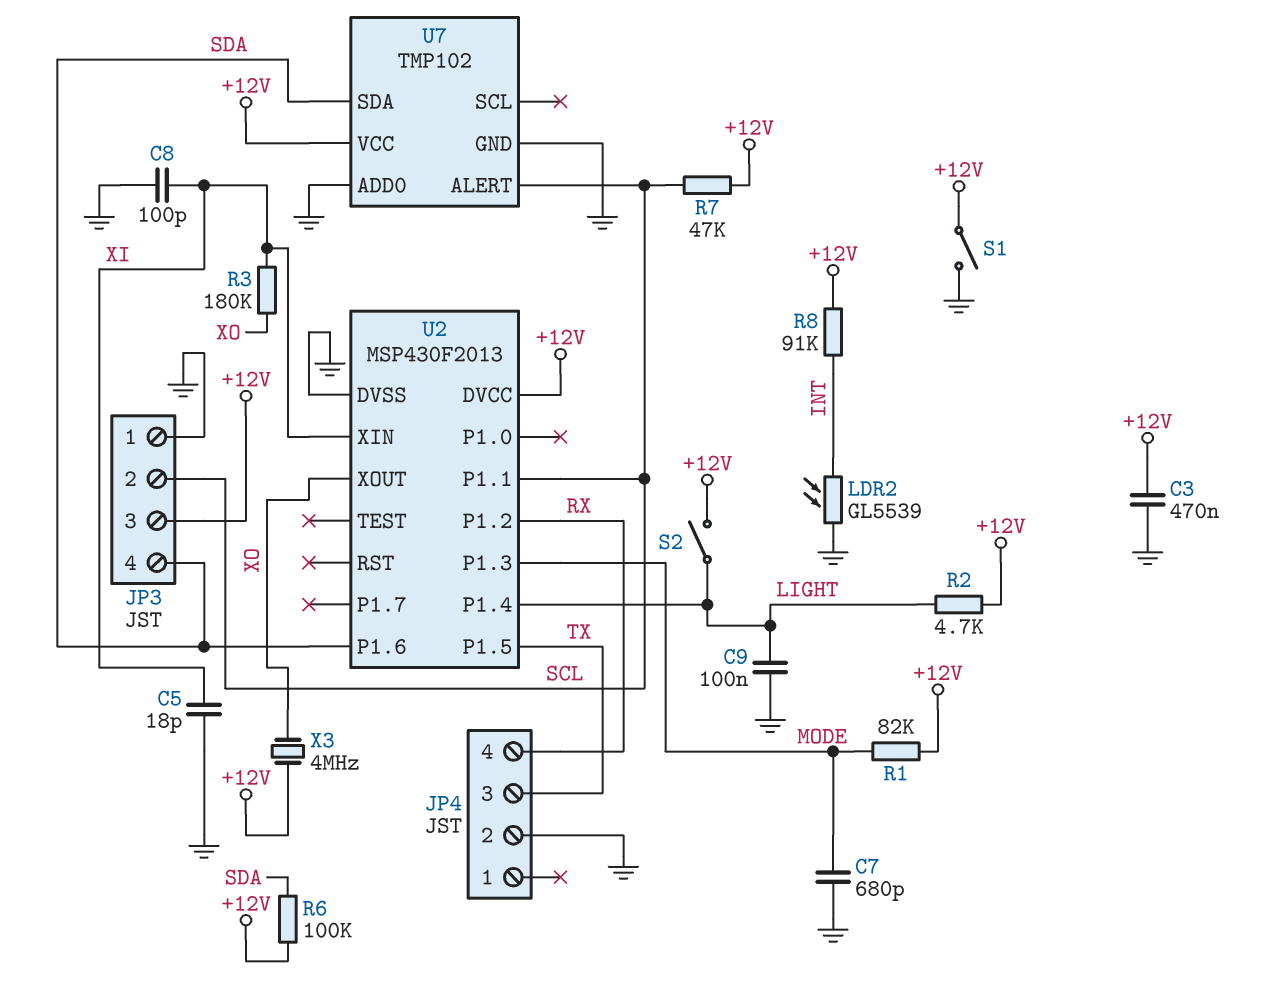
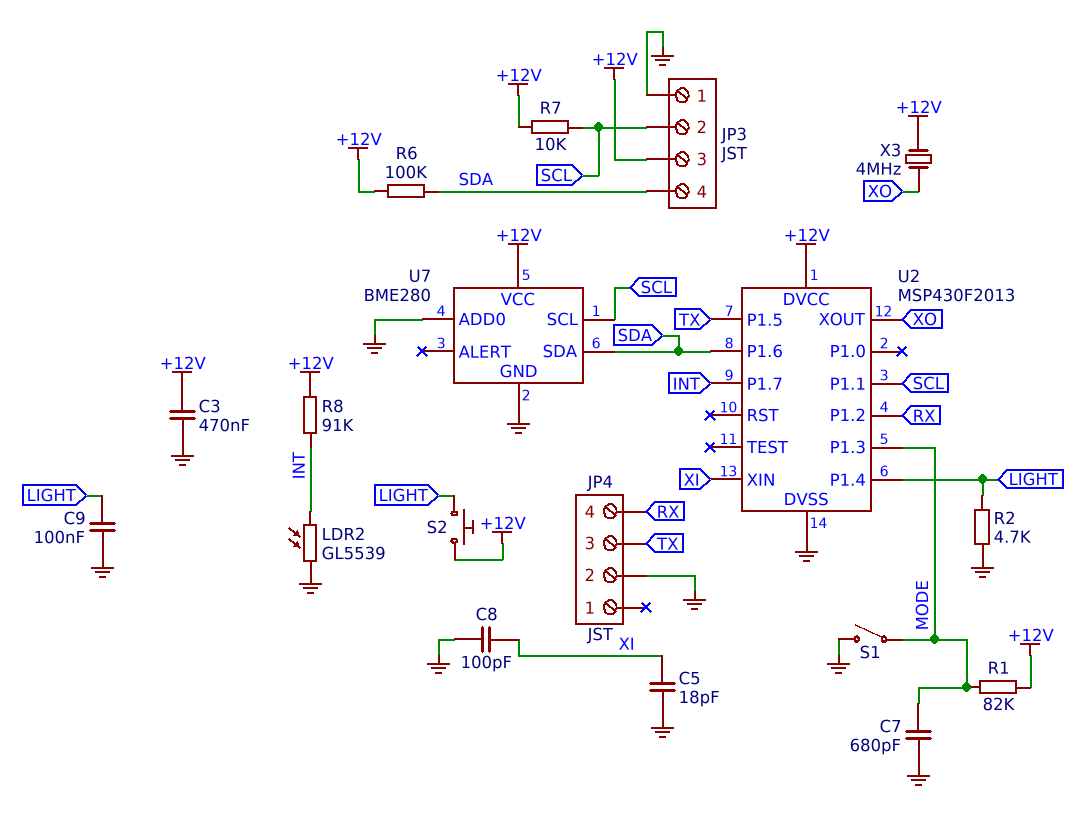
R2: 4.7k (+12V, LIGHT) -> 4.7k (GND, LIGHT)
R3: 180k (XI, XO) -> none
R7: 47k (+12V, SCL) -> 10k (+12V, SCL)
S1: switch (+12V, GND) -> switch (GND, MODE)
S2: switch (+12V, LIGHT) -> button (+12V, LIGHT)
U2 pin P1.7: none -> INT
U7: TMP102 -> BME280
U7 pin ALERT: SCL -> none
U7 pin SCL: none -> SCL

